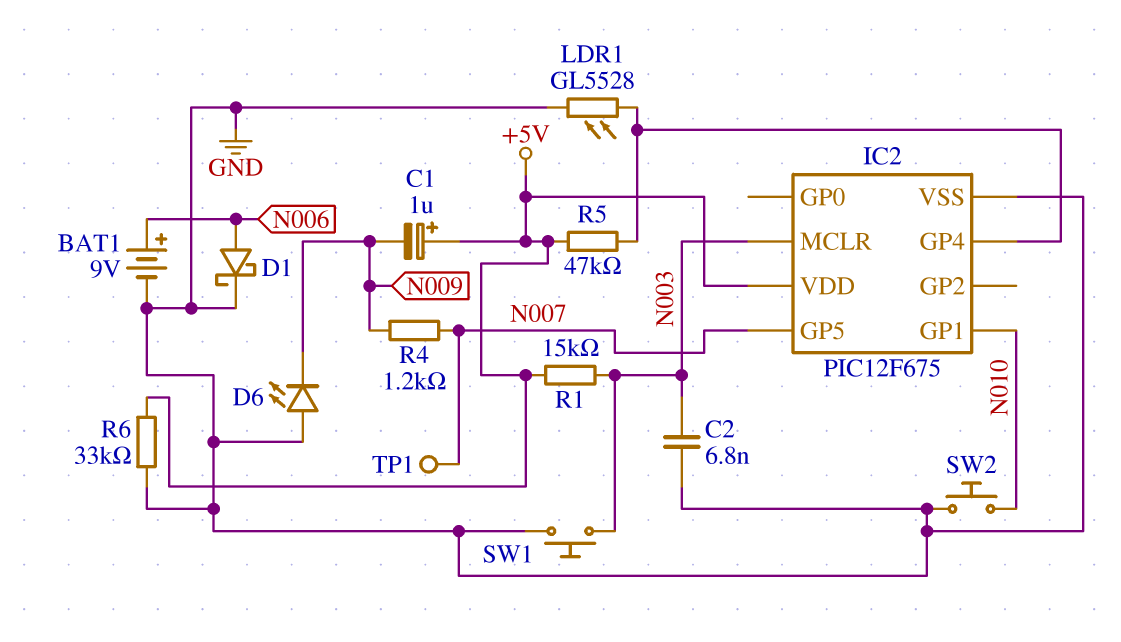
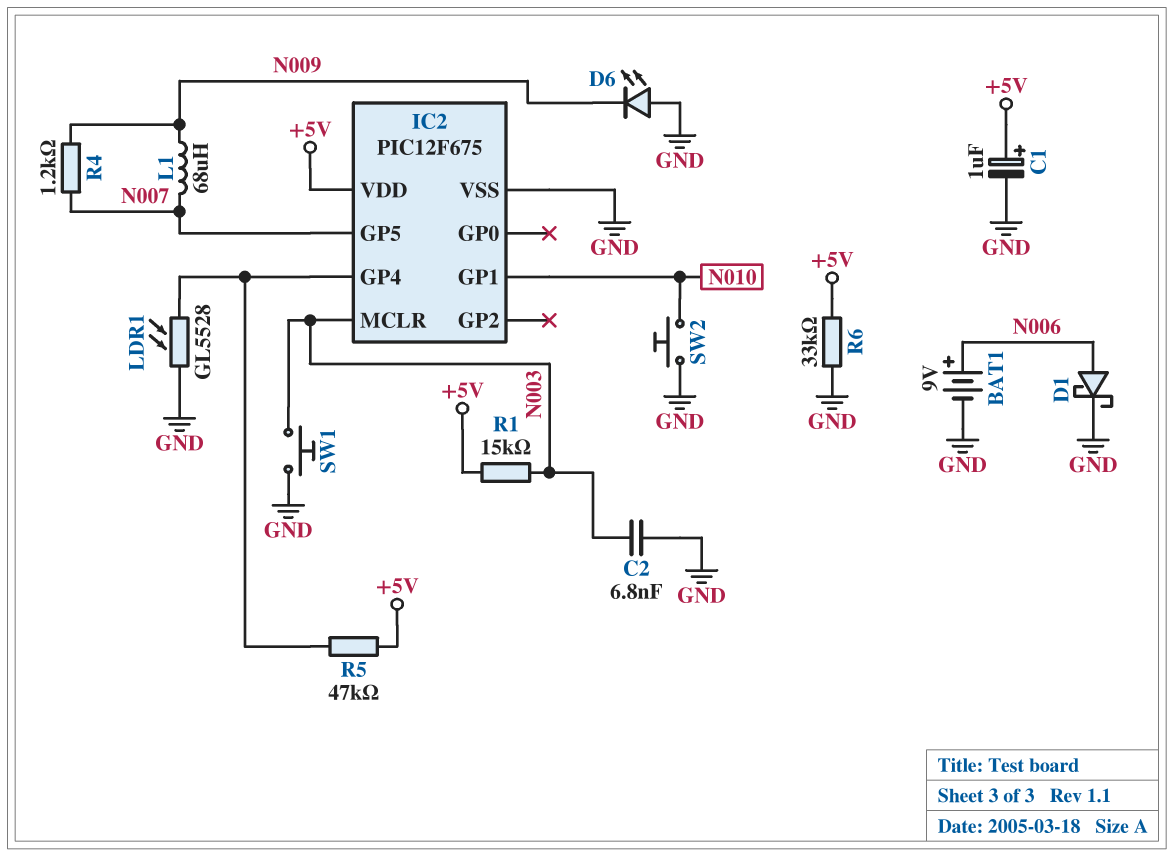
C1: 1uF (plus +5V, minus N009) -> 1uF (plus +5V, minus GND)
L1: none -> 68uH (N007, N009)
TP1: test point (N007) -> none

